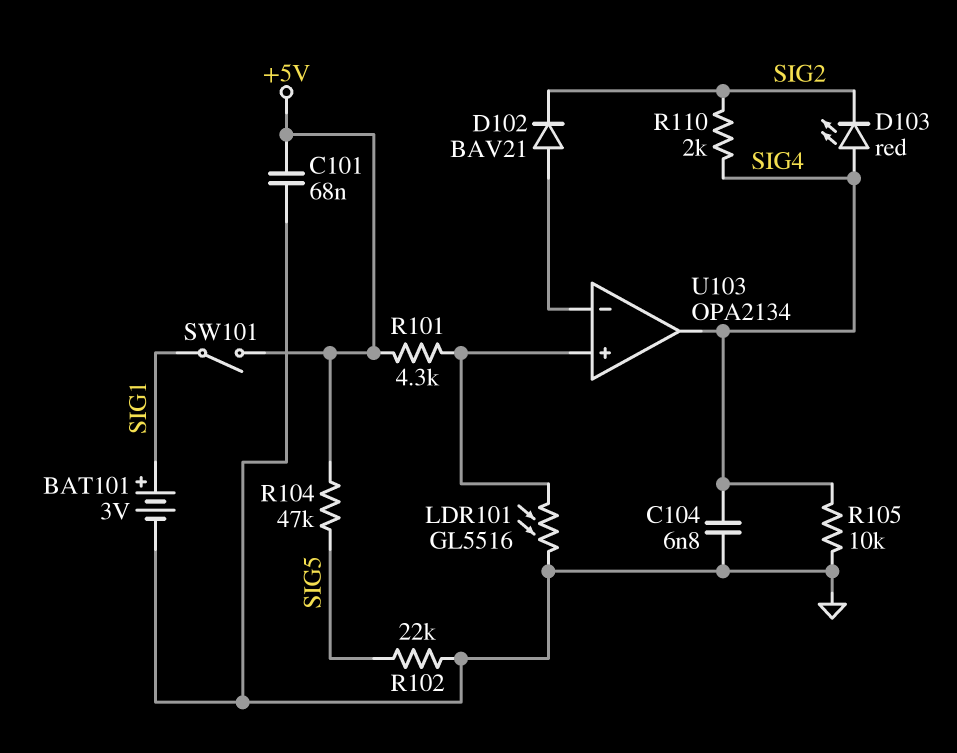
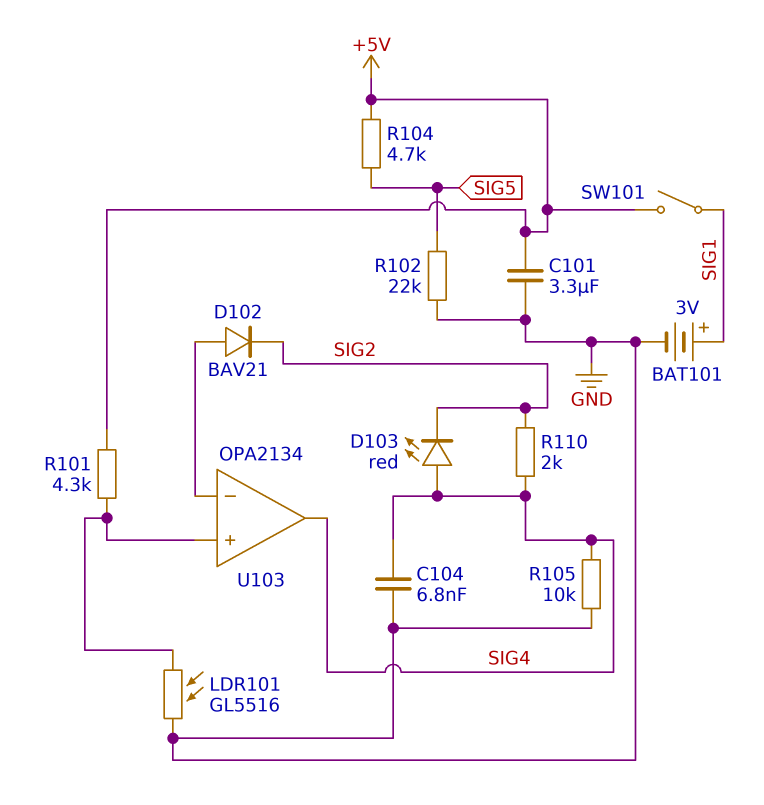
C101: 68nF (+5V, GND) -> 3.3uF (+5V, GND)
R104: 47k (+5V, SIG5) -> 4.7k (+5V, SIG5)

